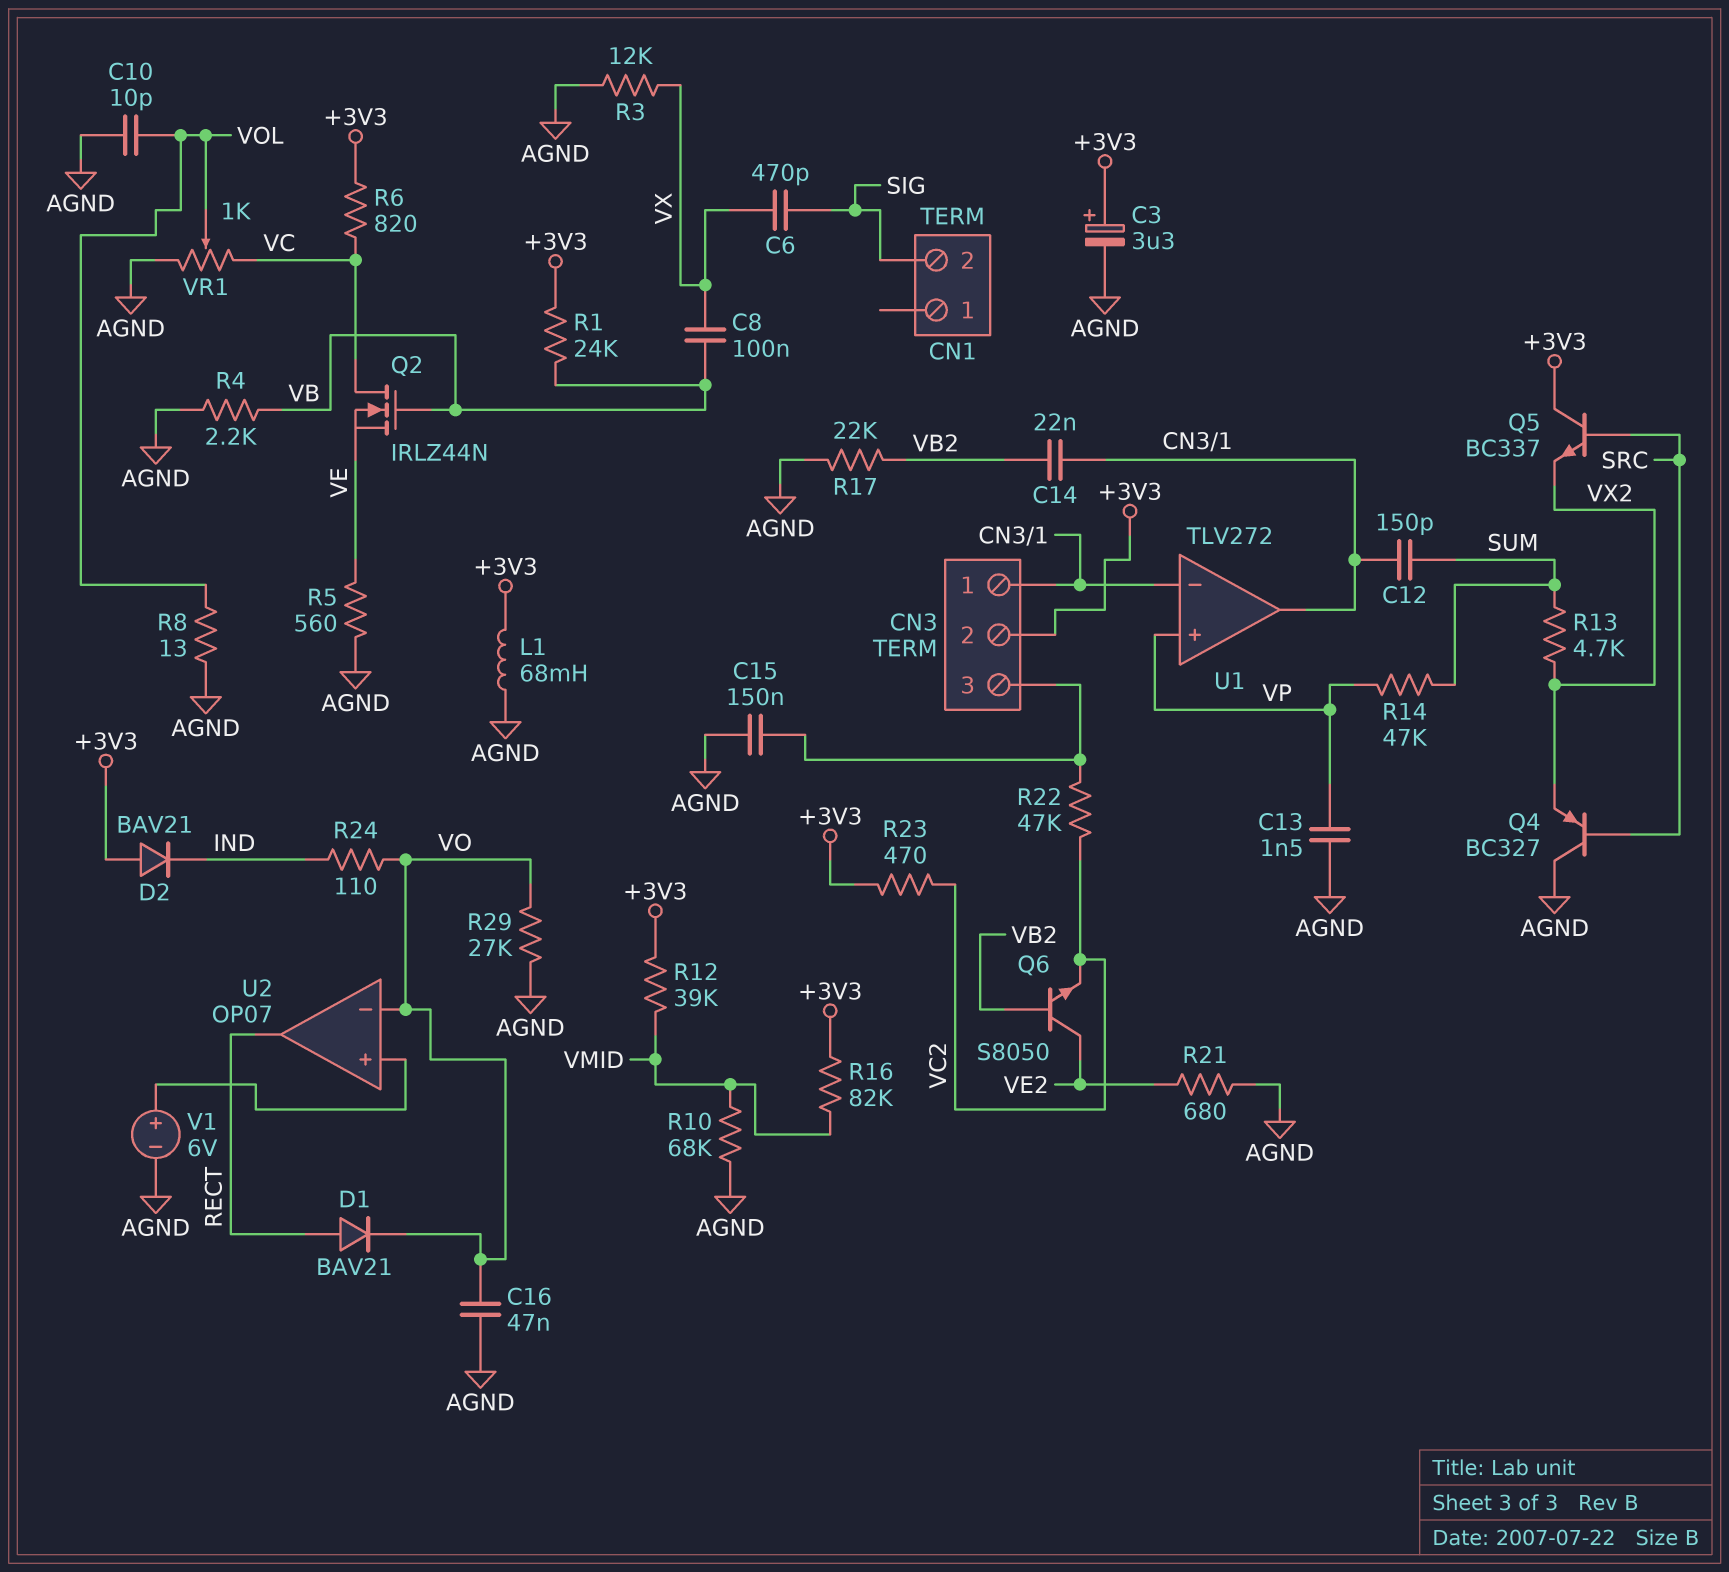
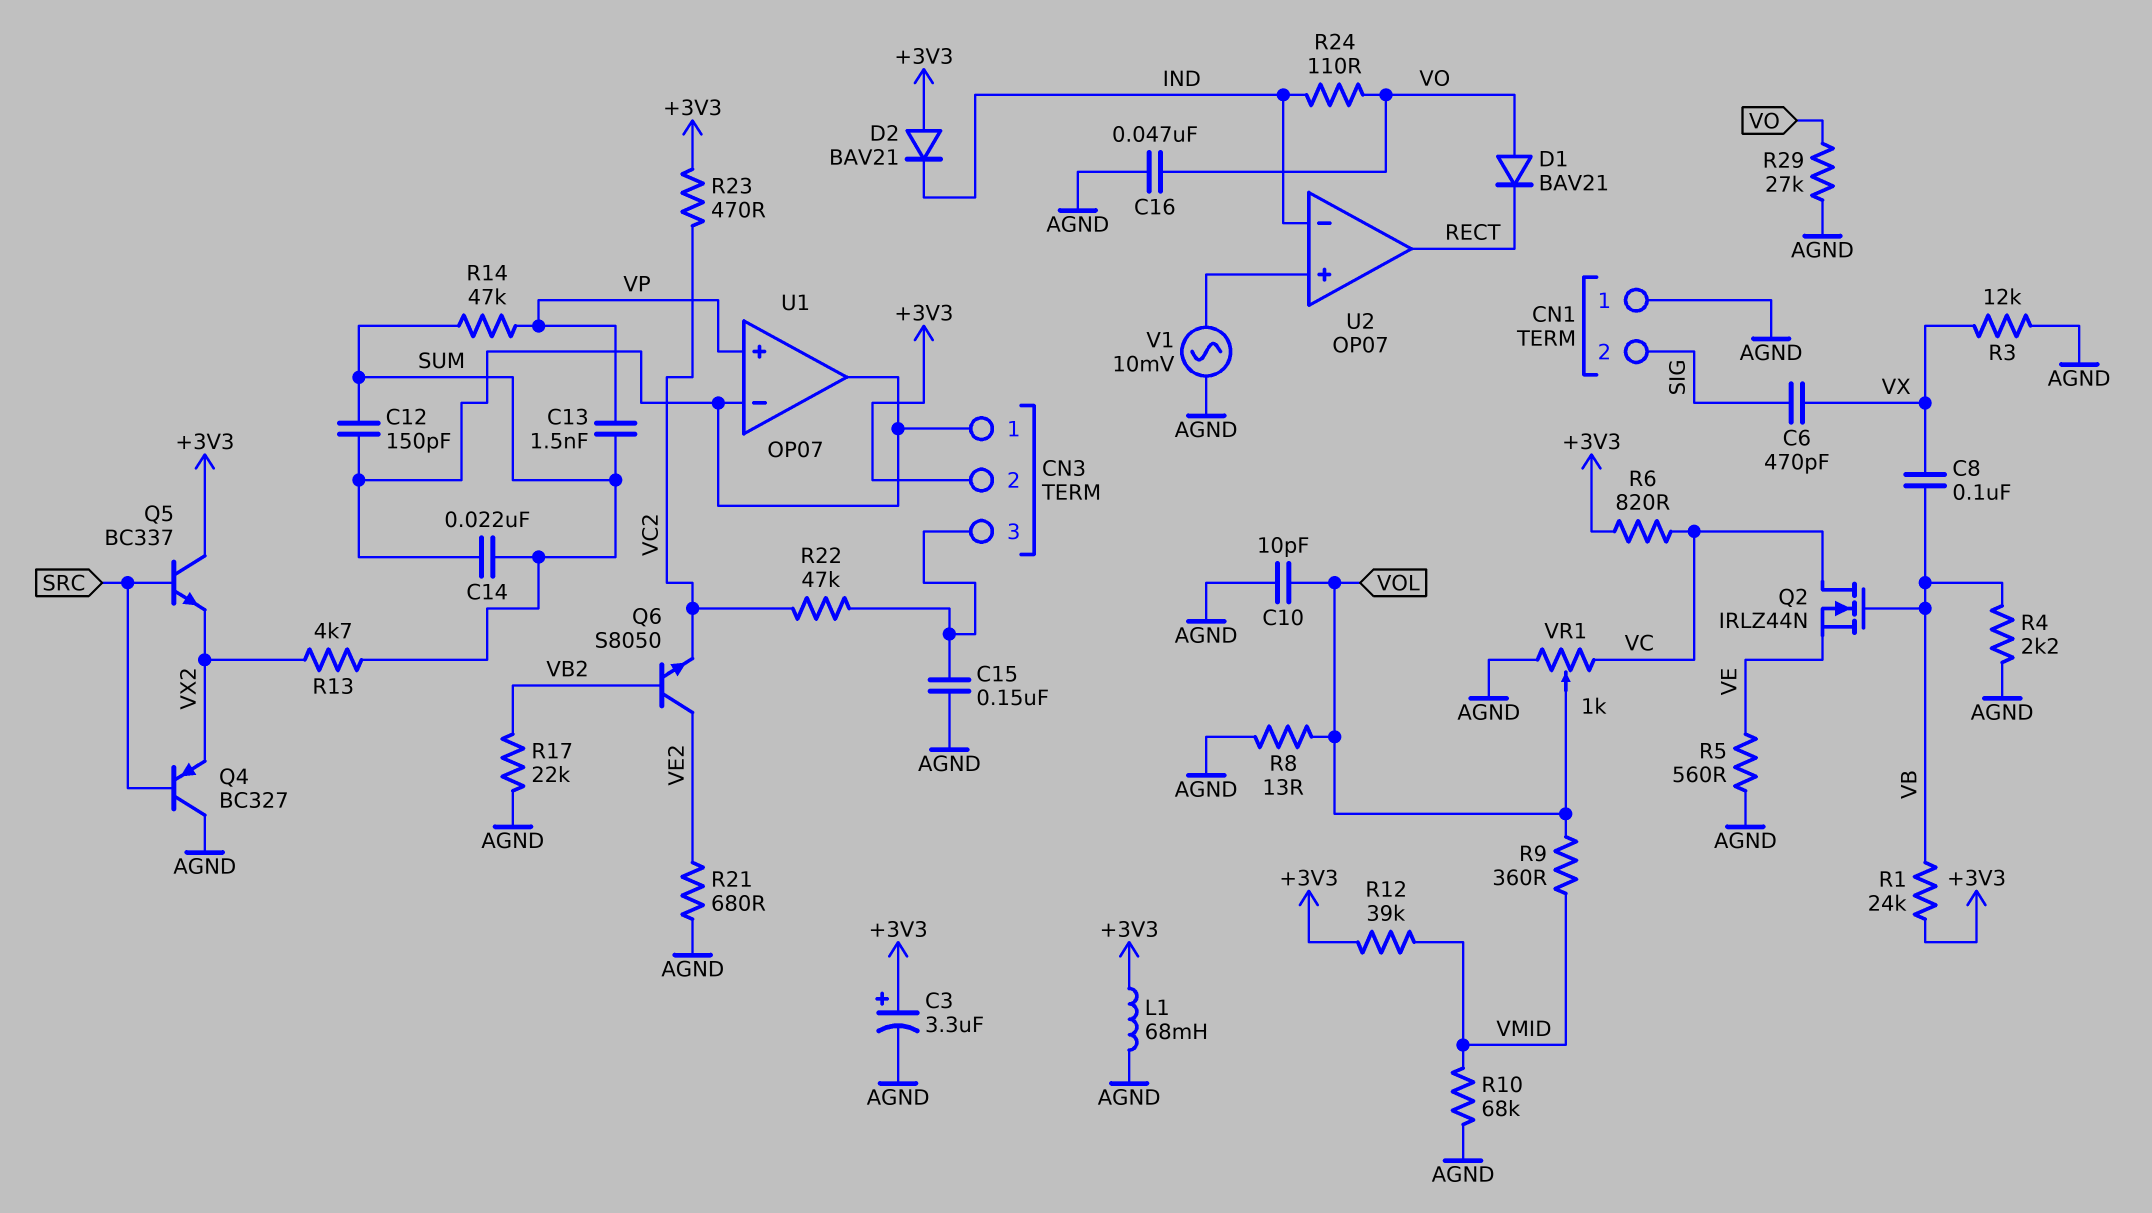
C13: 1.5nF (AGND, VP) -> 1.5nF (SUM, VP)
C14: 22nF (CN3/1, VB2) -> 22nF (CN3/1, SUM)
CN1 pin 1: none -> AGND
D1: diode BAV21 (A RECT, K VO) -> diode BAV21 (A VO, K RECT)
R9: none -> 360 (VMID, VOL)
R16: 82k (+3V3, VMID) -> none
U1: TLV272 -> OP07
U2 pin in-: VO -> IND
V1: 6V (plus U2/in+, minus AGND) -> AC 10mV (AGND, U2/in+)

